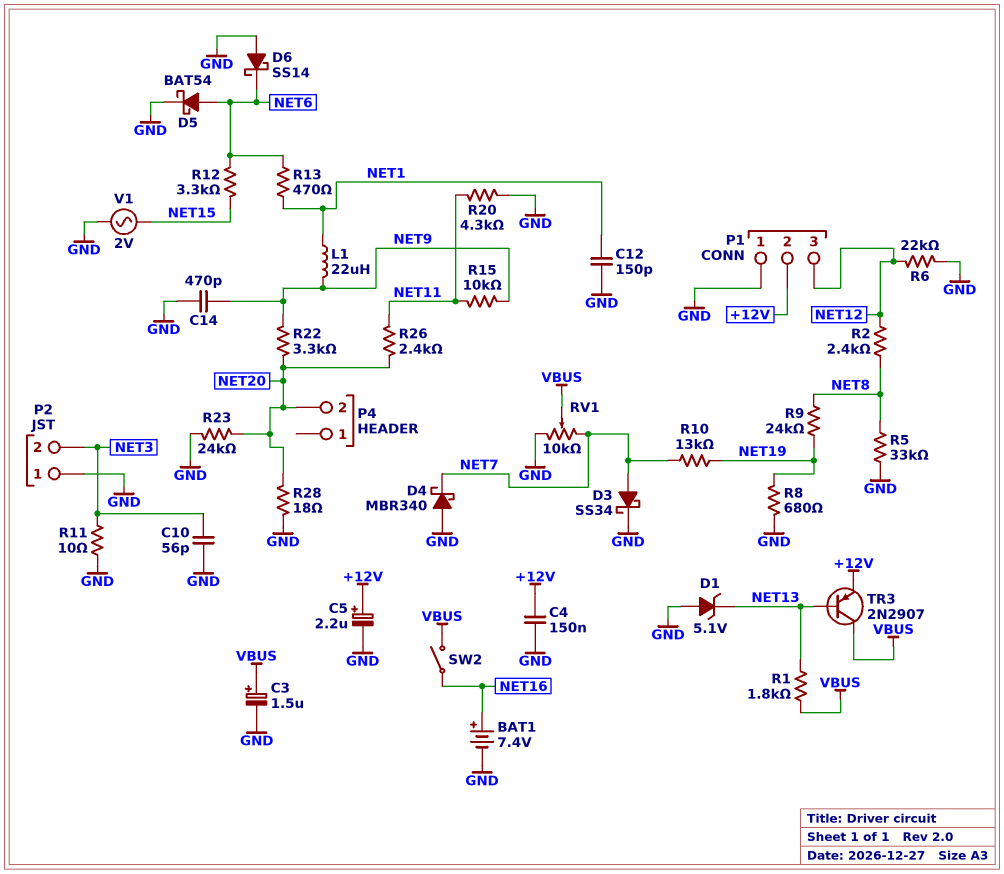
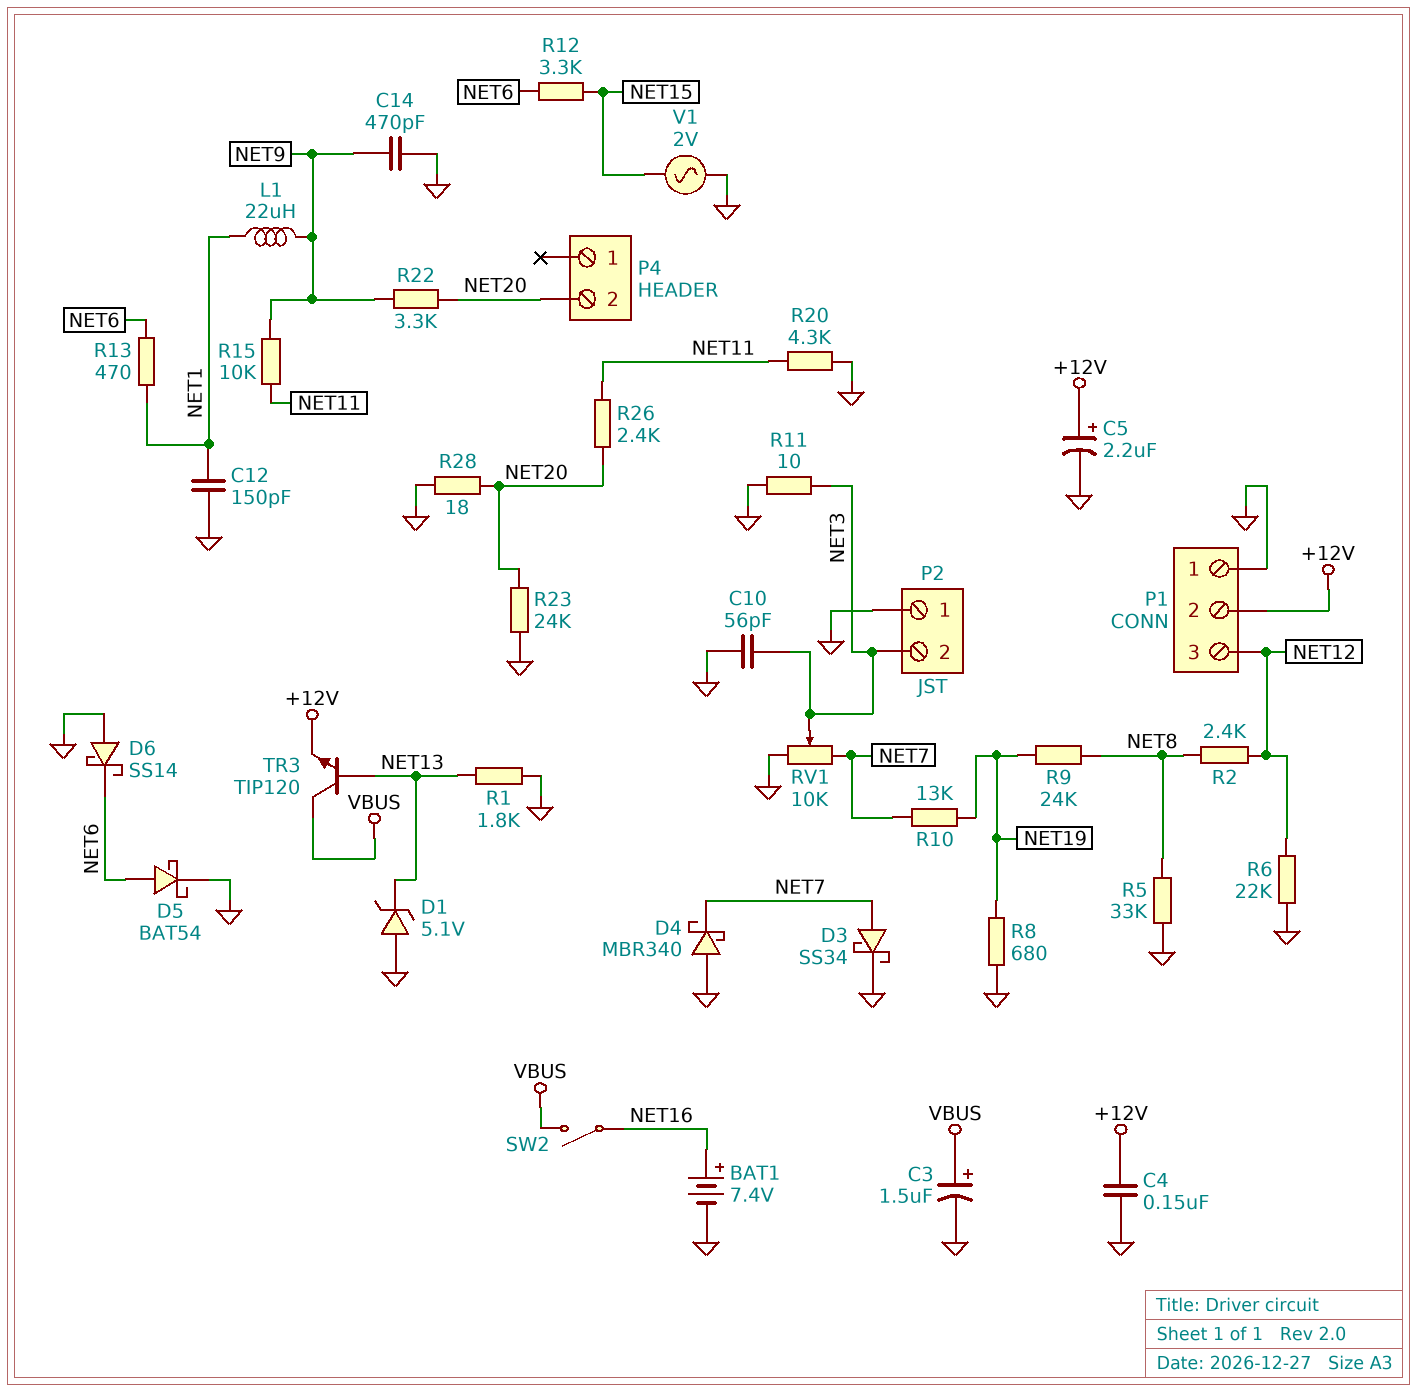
R1: 1.8k (NET13, VBUS) -> 1.8k (GND, NET13)
RV1: 10k (GND, NET7, wiper VBUS) -> 10k (GND, NET7, wiper NET3)
TR3: PNP 2N2907 (B NET13, C VBUS, E +12V) -> NPN TIP120 (B NET13, C VBUS, E +12V)

